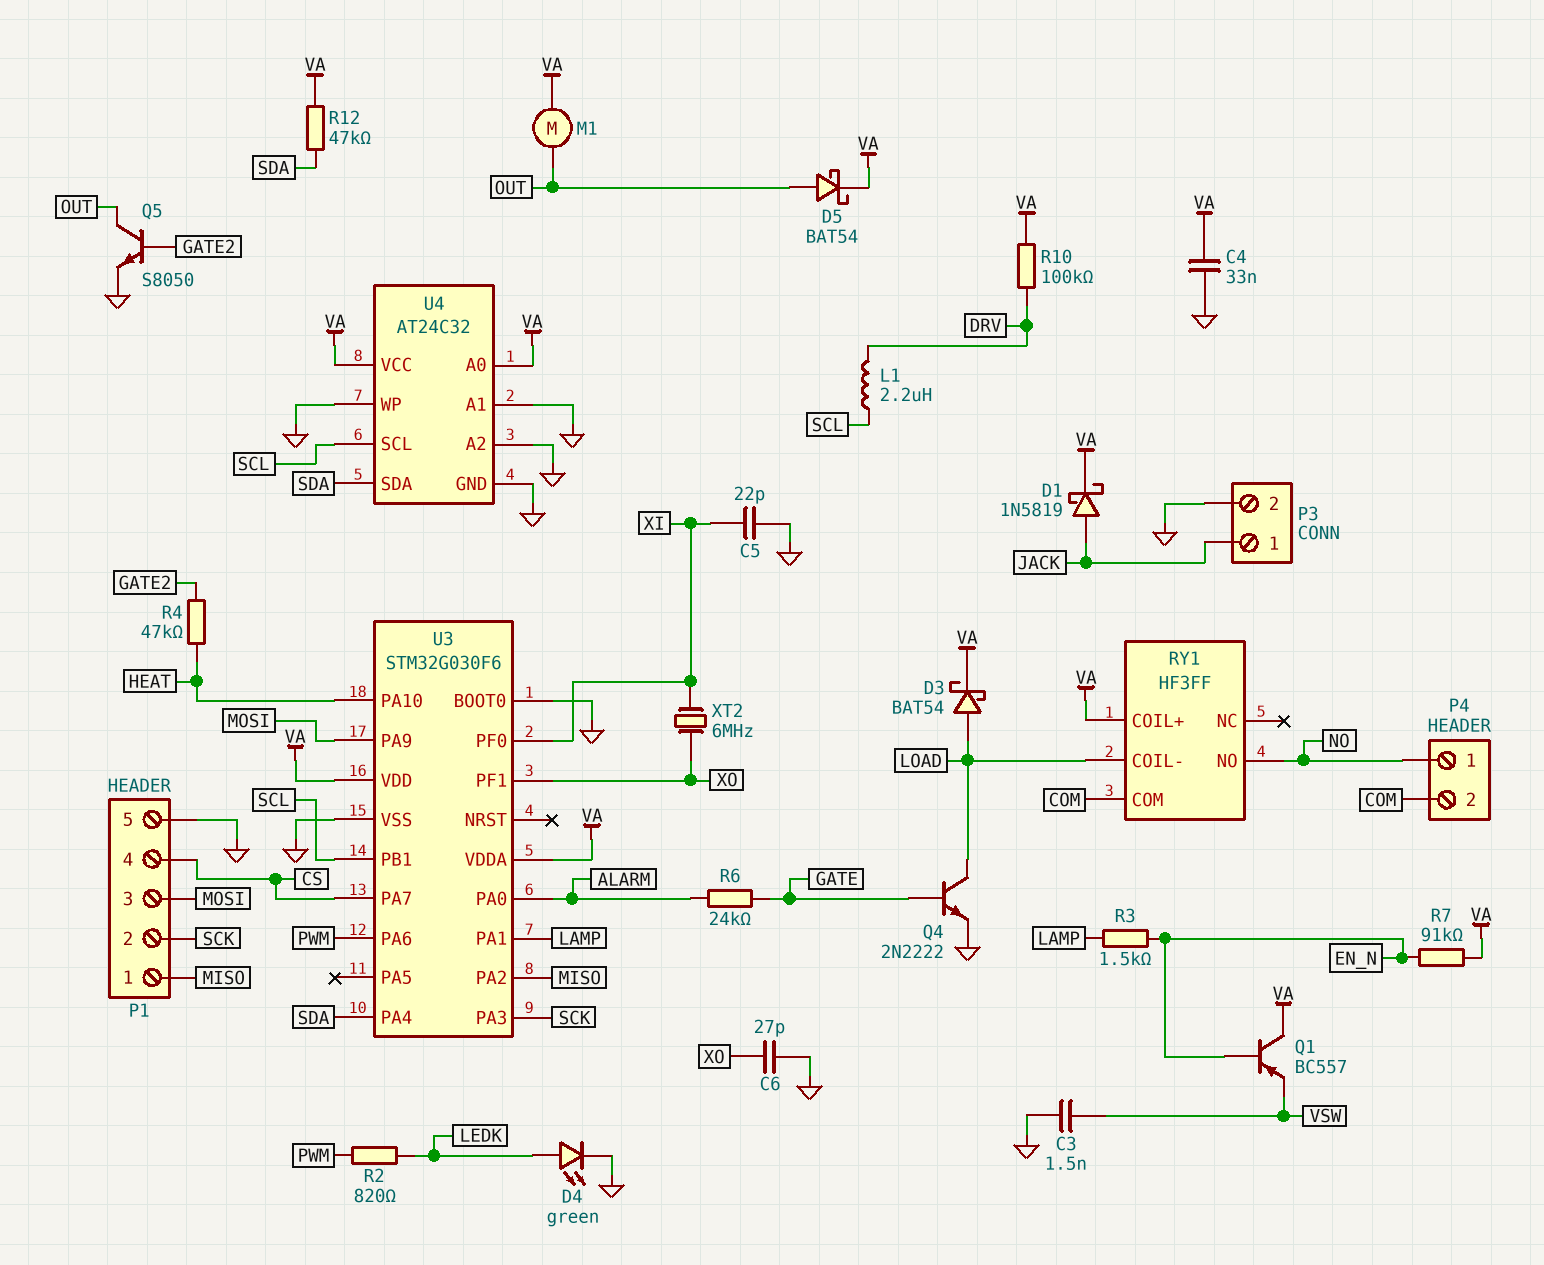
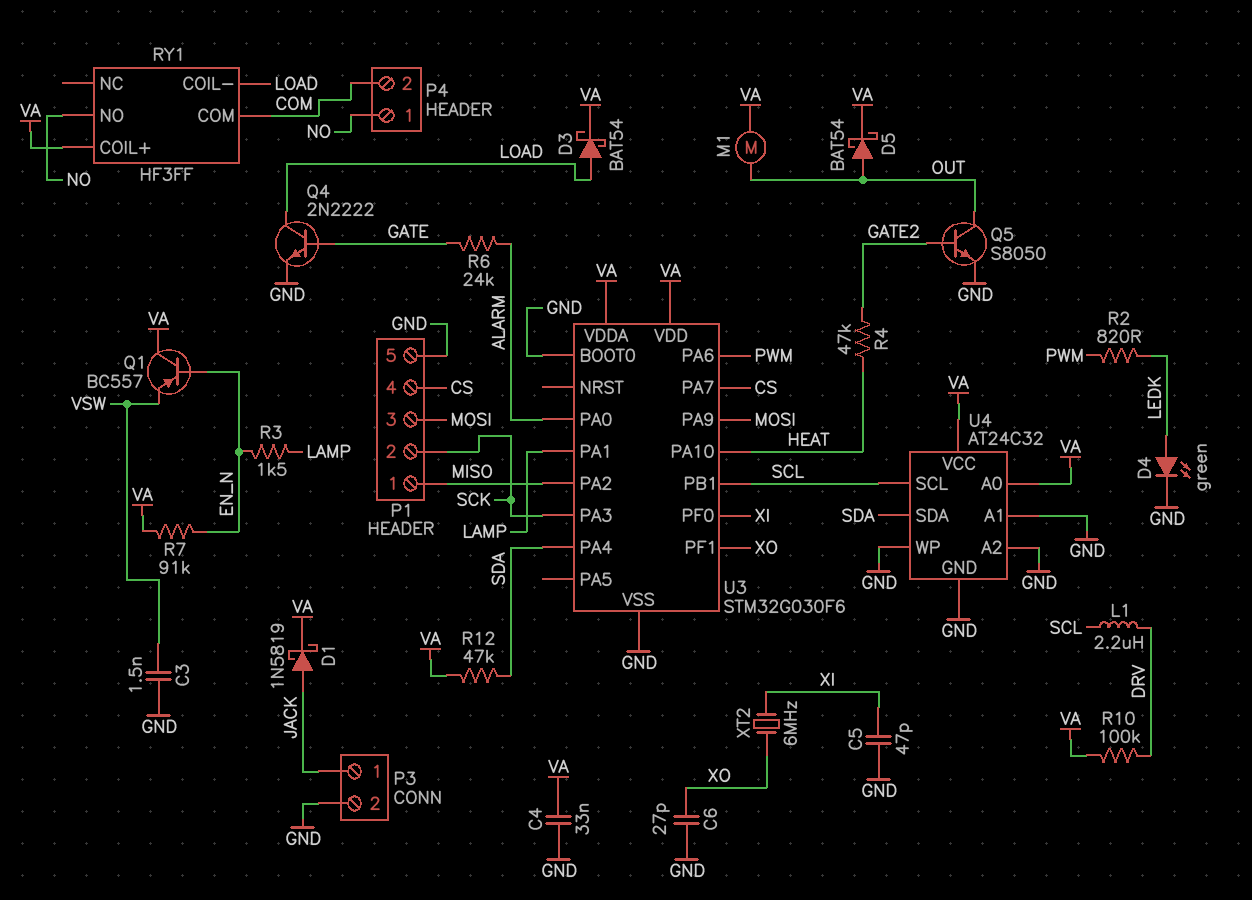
C5: 22pF (GND, XI) -> 47pF (GND, XI)

